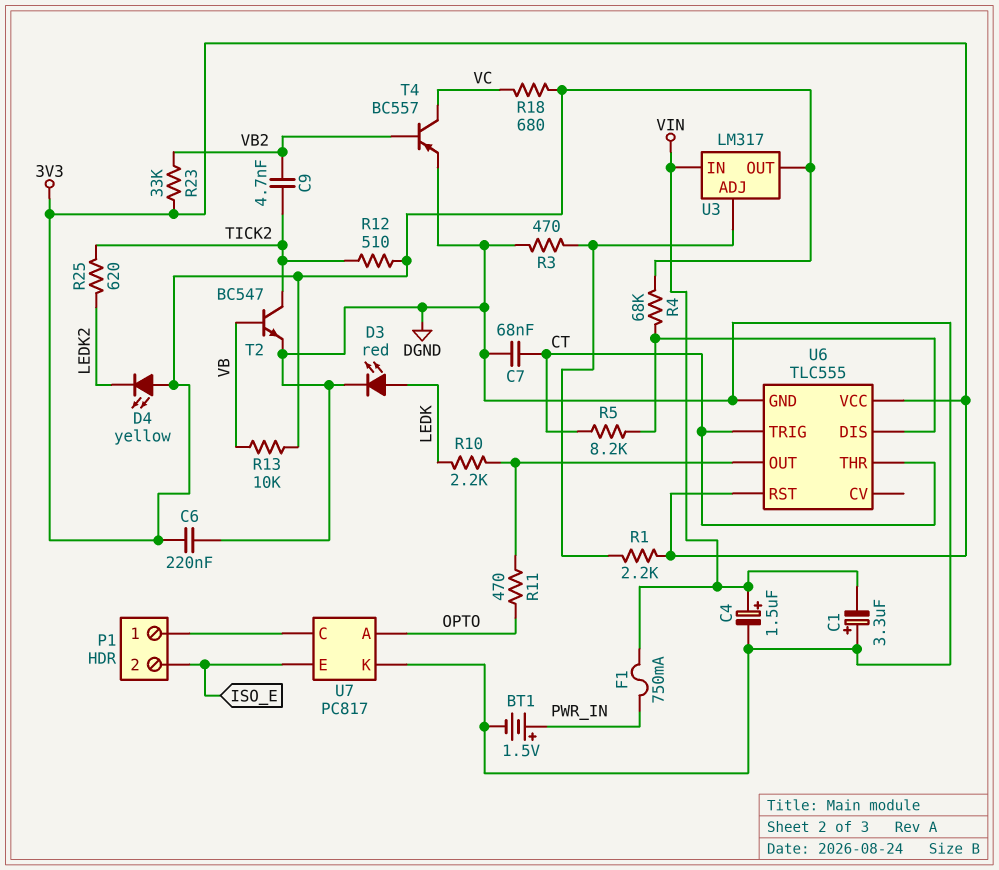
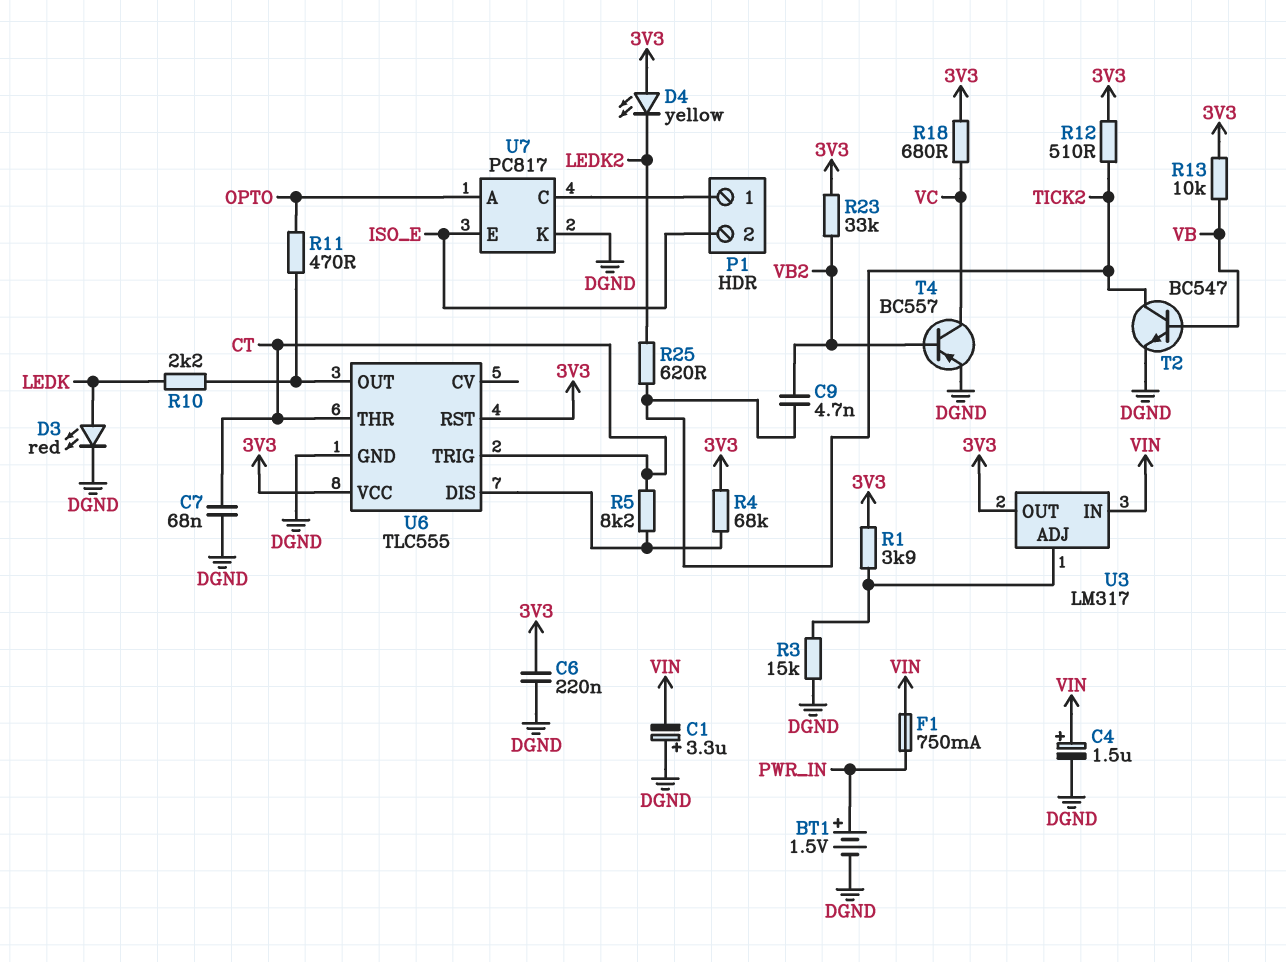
R1: 2.2k (3V3, U3/ADJ) -> 3.9k (3V3, U3/ADJ)
R3: 470 (DGND, U3/ADJ) -> 15k (DGND, U3/ADJ)

